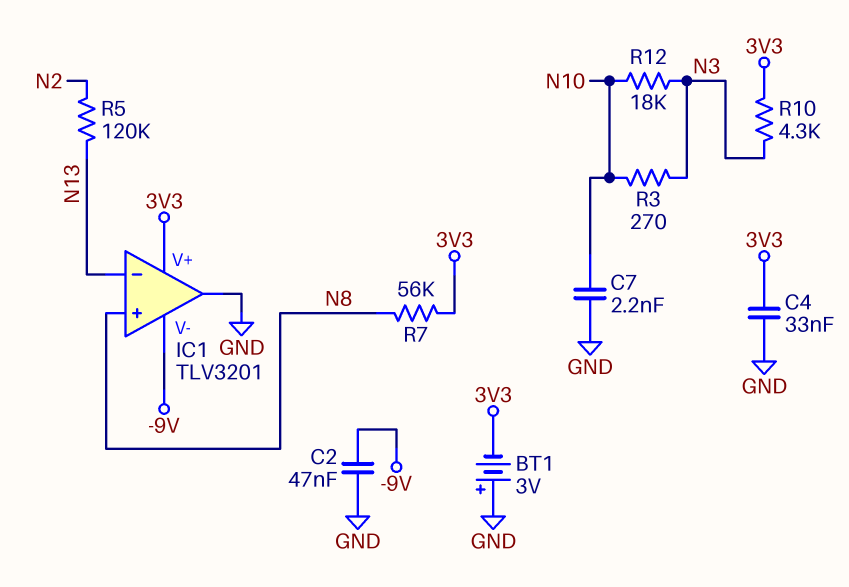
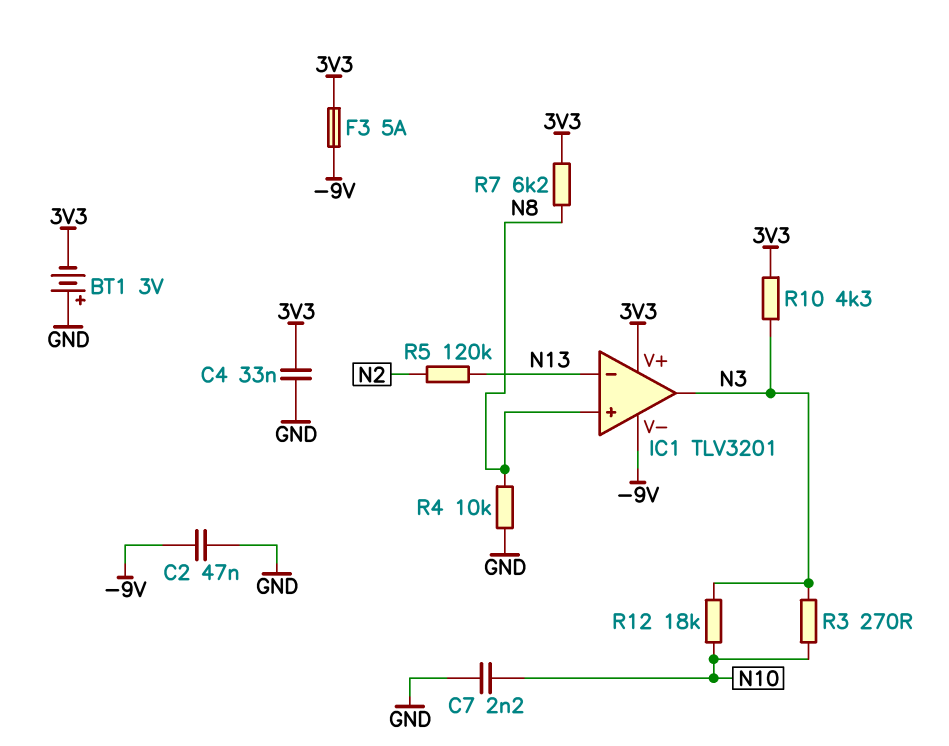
F3: none -> 5A (-9V, 3V3)
IC1 pin out: GND -> N3
R4: none -> 10k (GND, N8)
R7: 56k (3V3, N8) -> 6.2k (3V3, N8)

